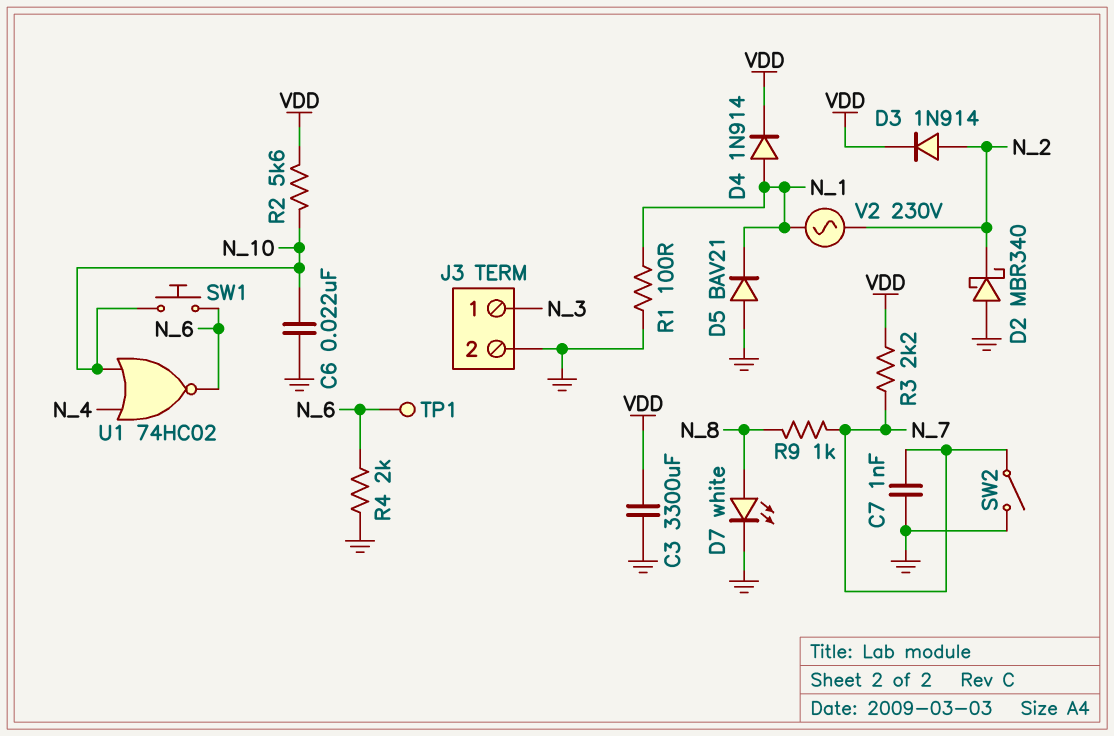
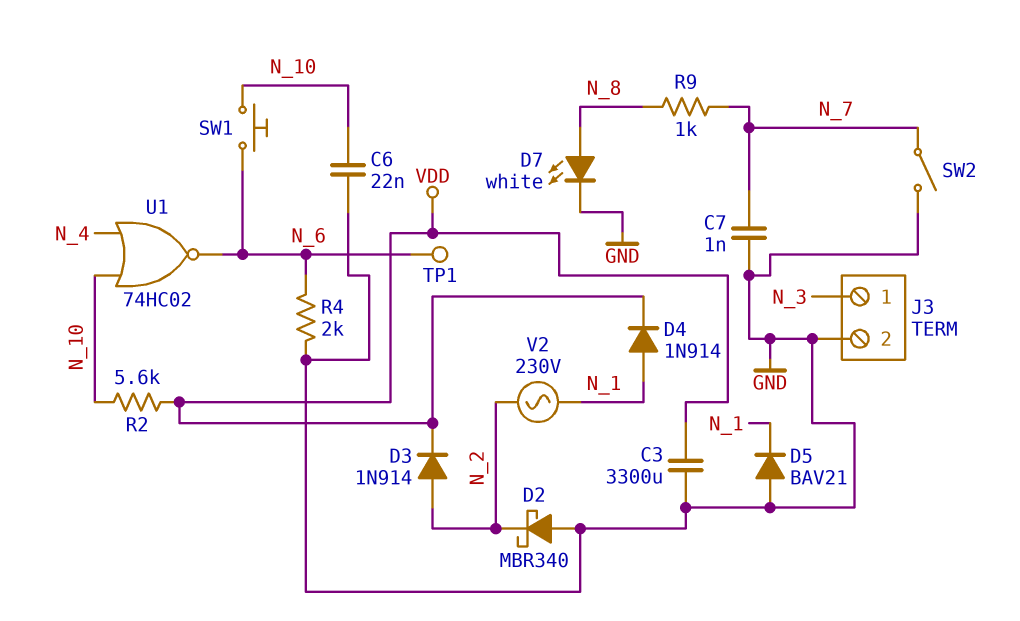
R1: 100 (GND, N_1) -> none
R3: 2.2k (N_7, VDD) -> none

